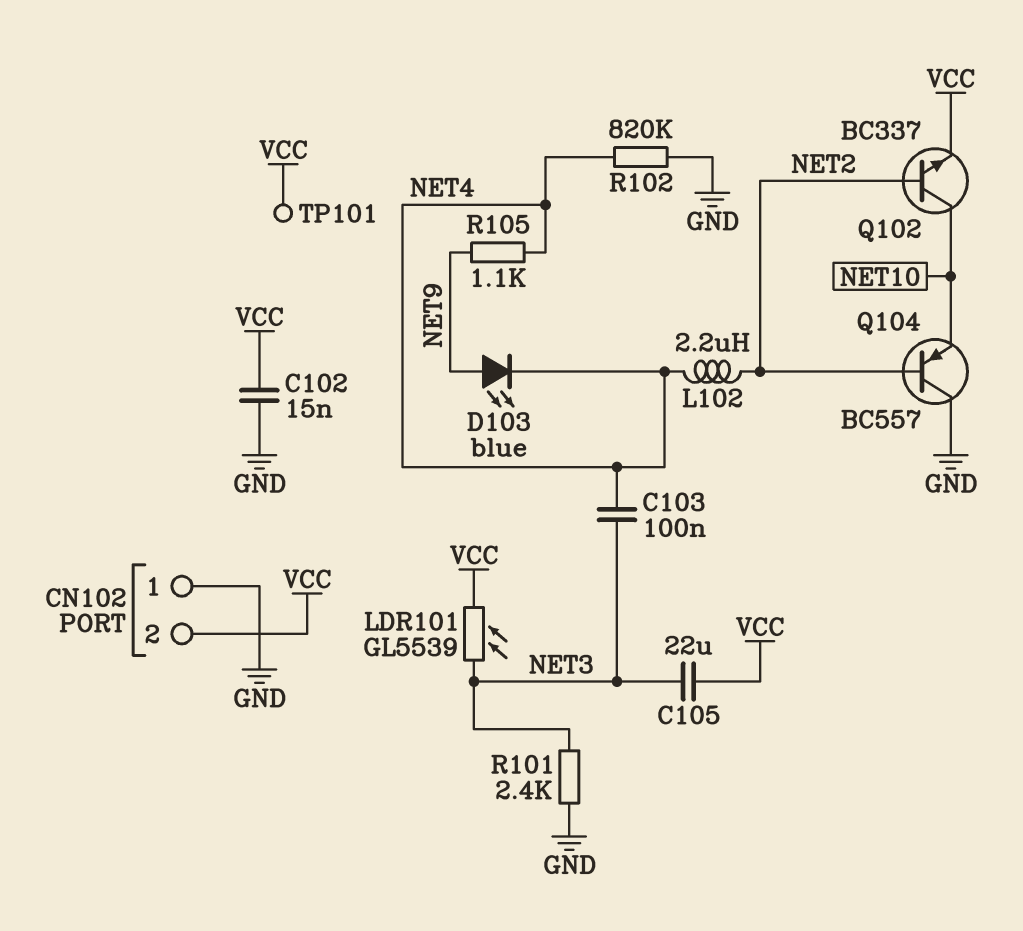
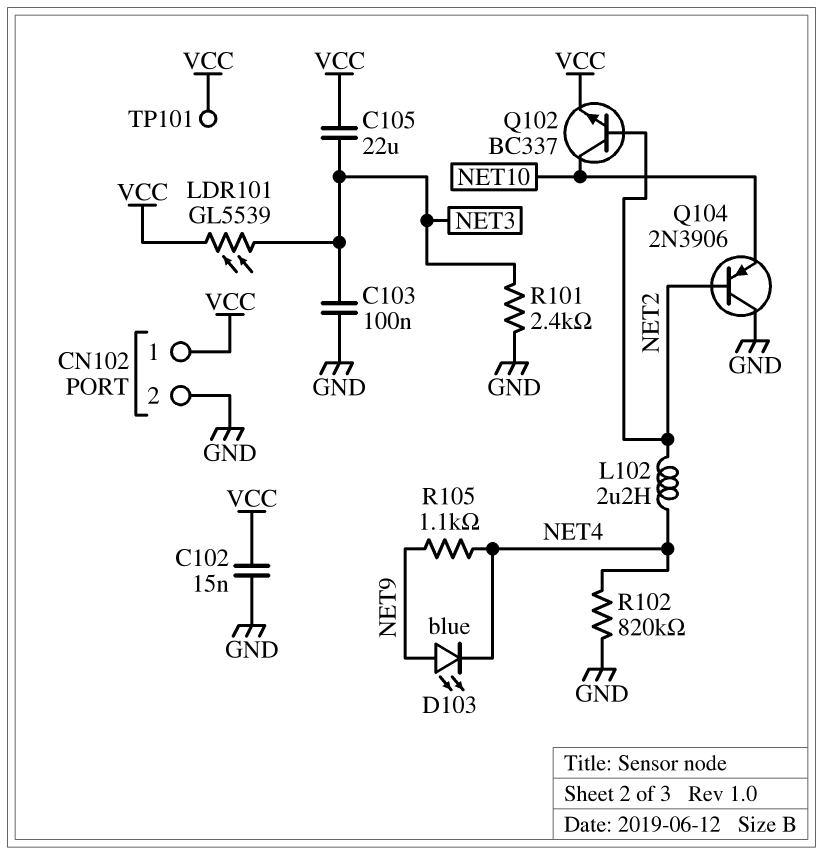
C103: 100nF (NET3, NET4) -> 100nF (GND, NET3)
CN102 pin 1: GND -> VCC
CN102 pin 2: VCC -> GND
Q104: PNP BC557 (B NET2, C GND, E NET10) -> PNP 2N3906 (B NET2, C GND, E NET10)

